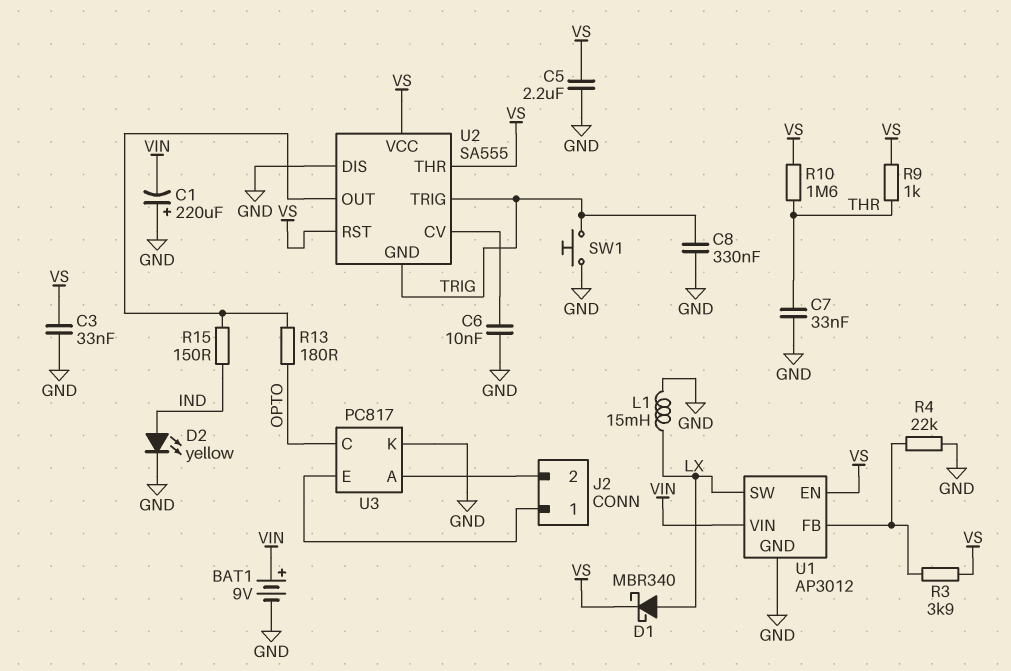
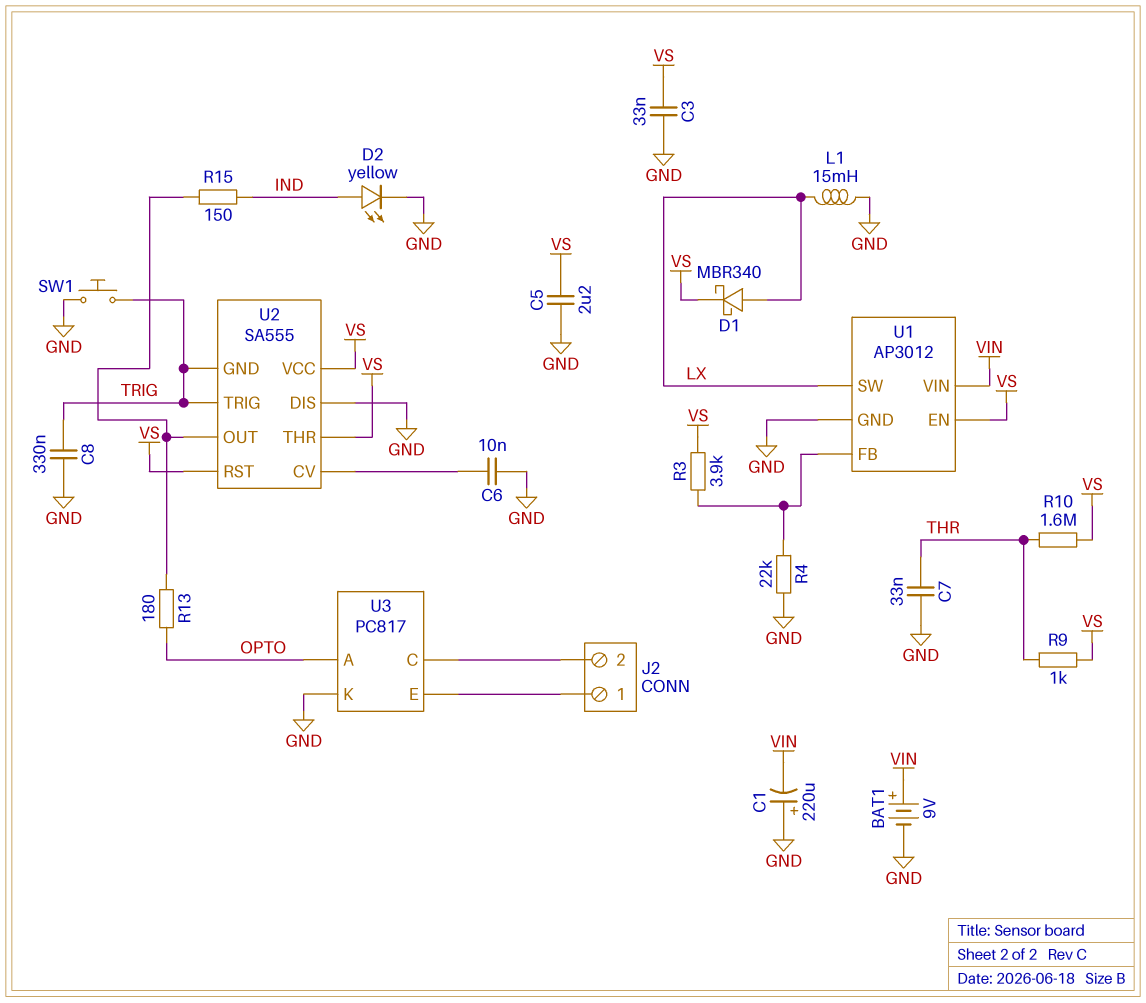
U3 pin A: J2/2 -> OPTO
U3 pin C: OPTO -> J2/2

